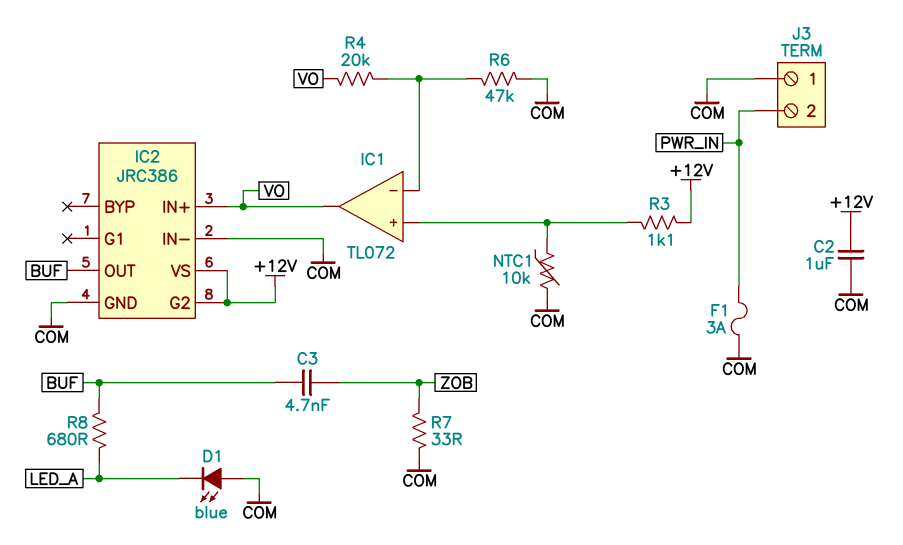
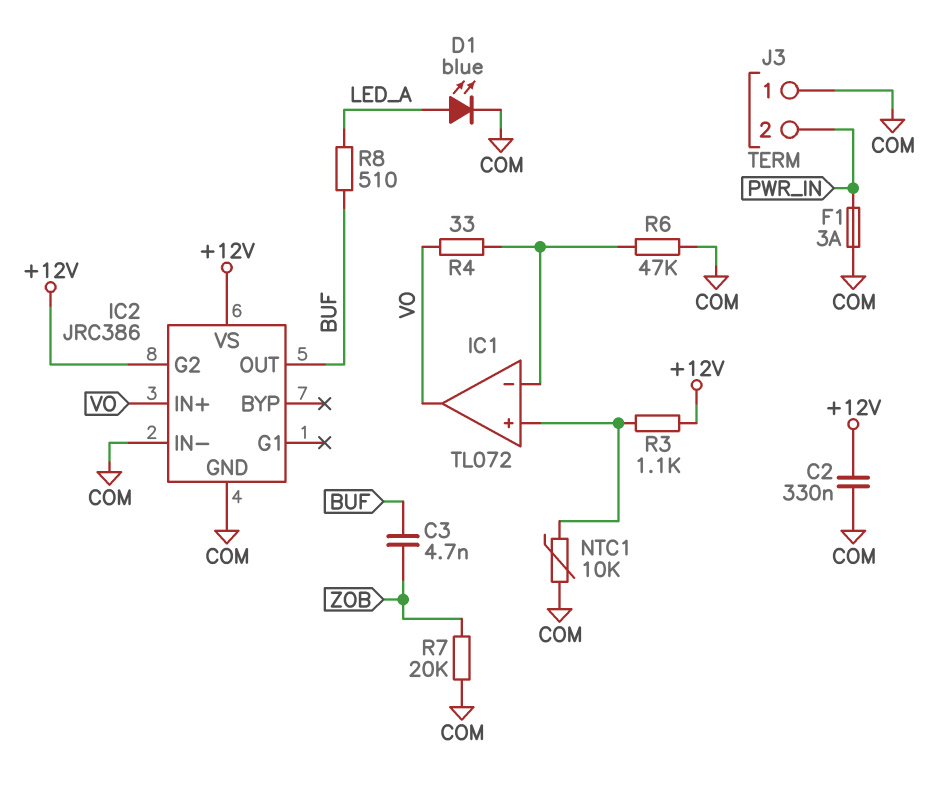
C2: 1uF (+12V, COM) -> 330nF (+12V, COM)
D1: LED blue (A COM, K LED_A) -> LED blue (A LED_A, K COM)
R4: 20k (IC1/in-, VO) -> 33 (IC1/in-, VO)
R7: 33 (COM, ZOB) -> 20k (COM, ZOB)
R8: 680 (BUF, LED_A) -> 510 (BUF, LED_A)

